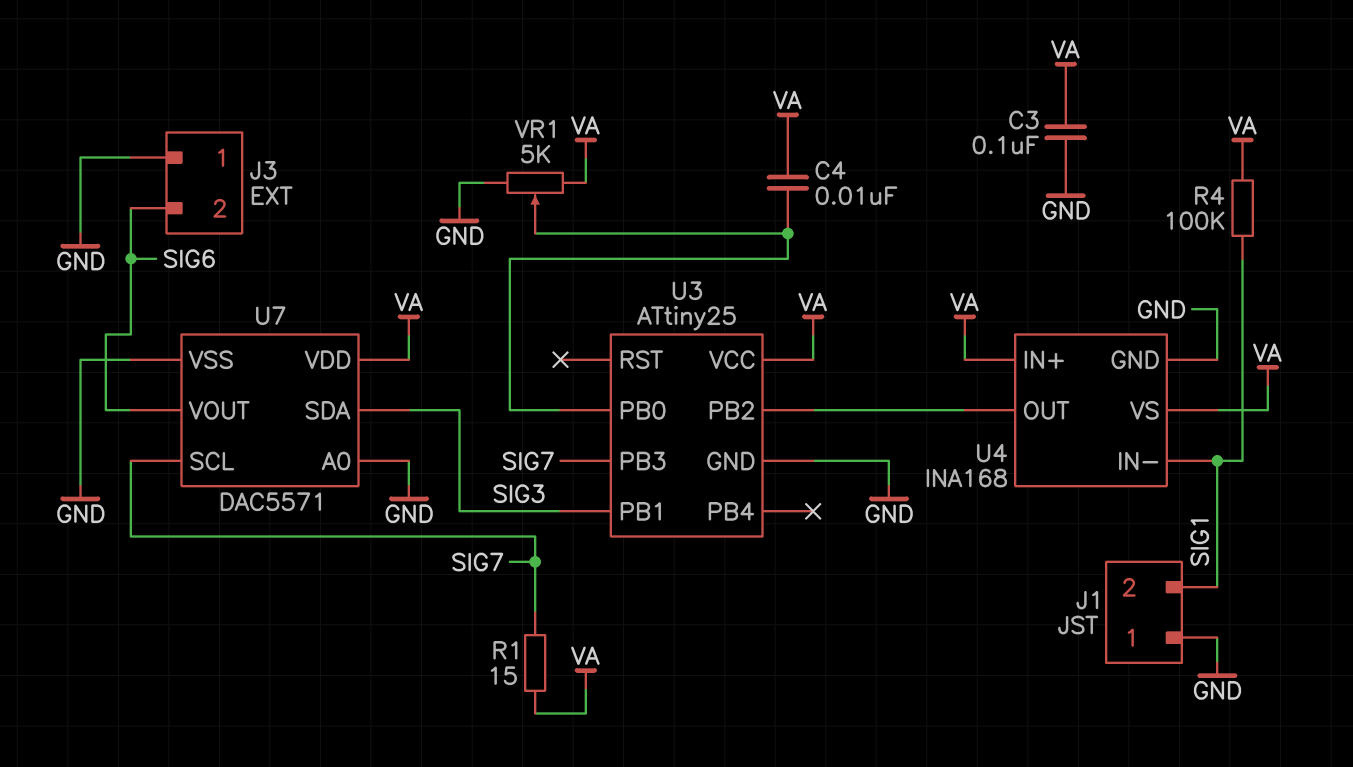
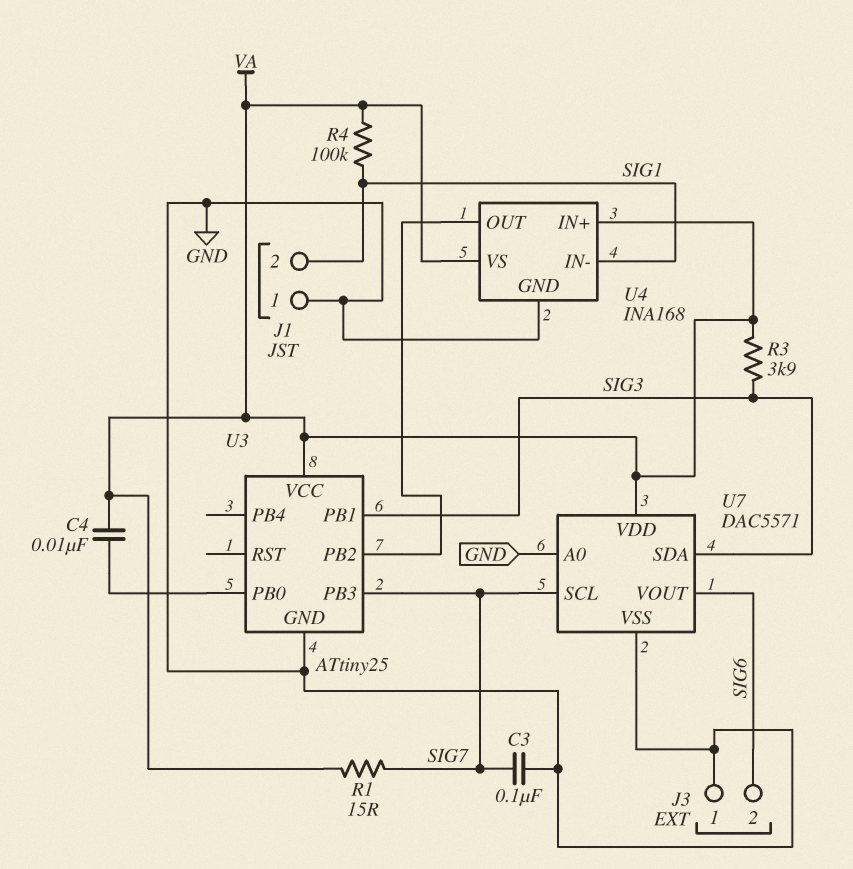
C3: 100nF (GND, VA) -> 100nF (GND, SIG7)
R3: none -> 3.9k (SIG3, VA)
VR1: 5k (GND, VA, wiper U3/PB0) -> none

